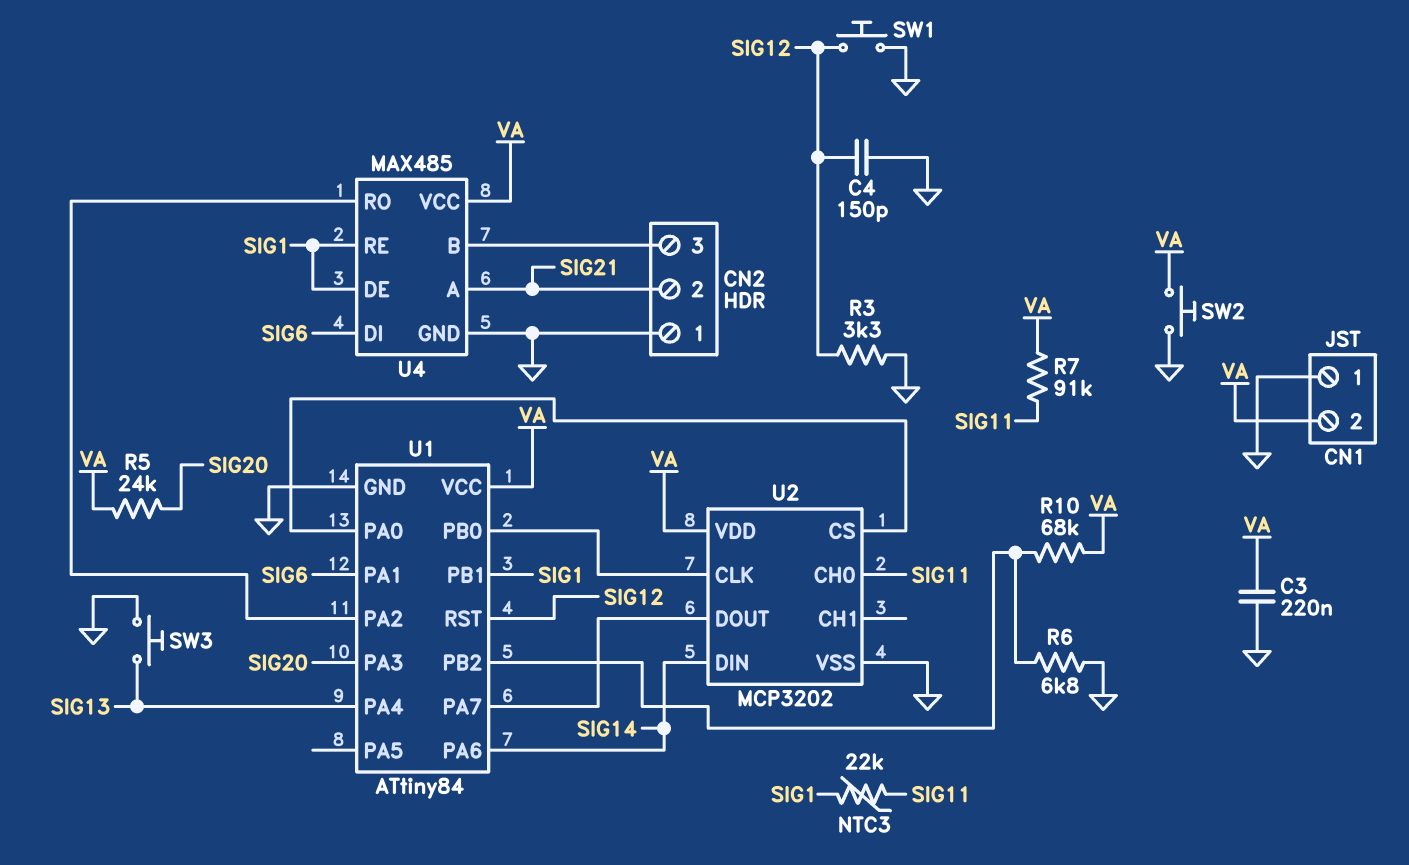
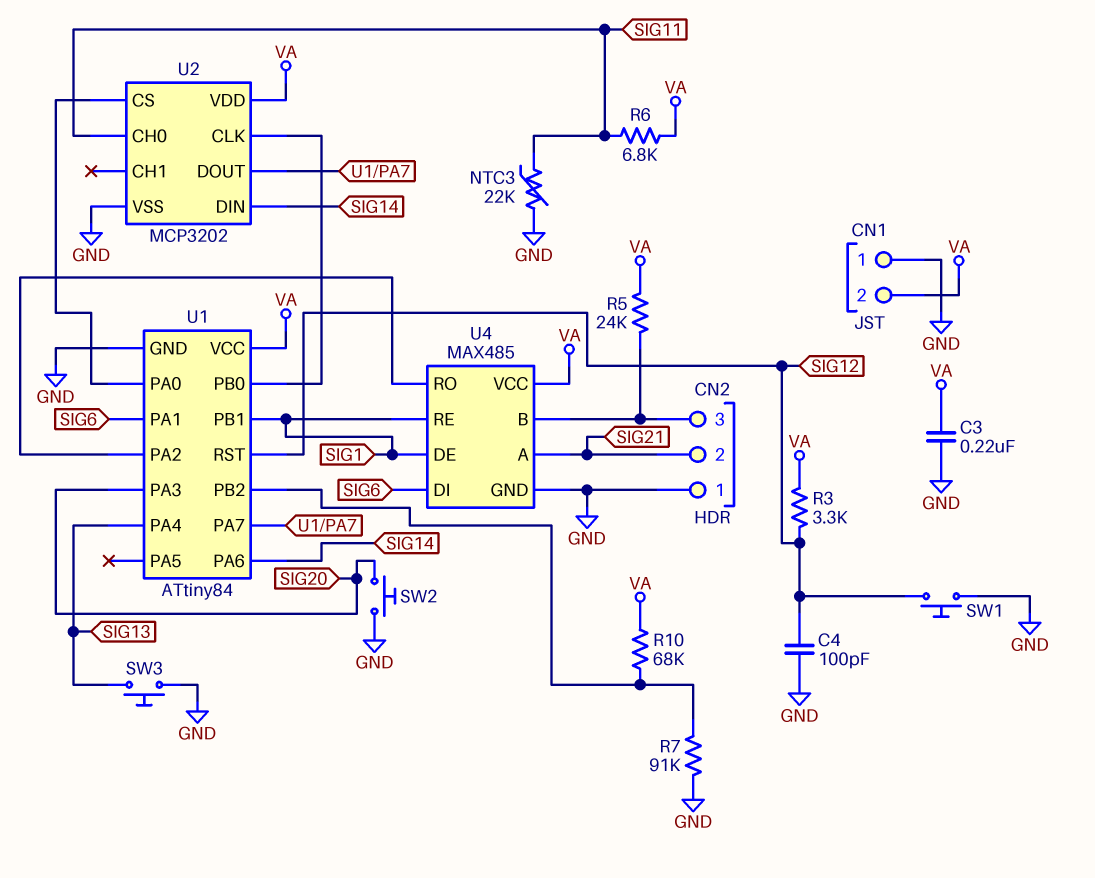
C4: 150pF (GND, SIG12) -> 100pF (GND, SIG12)
NTC3: 22k (SIG1, SIG11) -> 22k (GND, SIG11)
R3: 3.3k (GND, SIG12) -> 3.3k (SIG12, VA)
R5: 24k (SIG20, VA) -> 24k (CN2/3, VA)
R6: 6.8k (GND, U1/PB2) -> 6.8k (SIG11, VA)
R7: 91k (SIG11, VA) -> 91k (GND, U1/PB2)
SW2: button (GND, VA) -> button (GND, SIG20)

